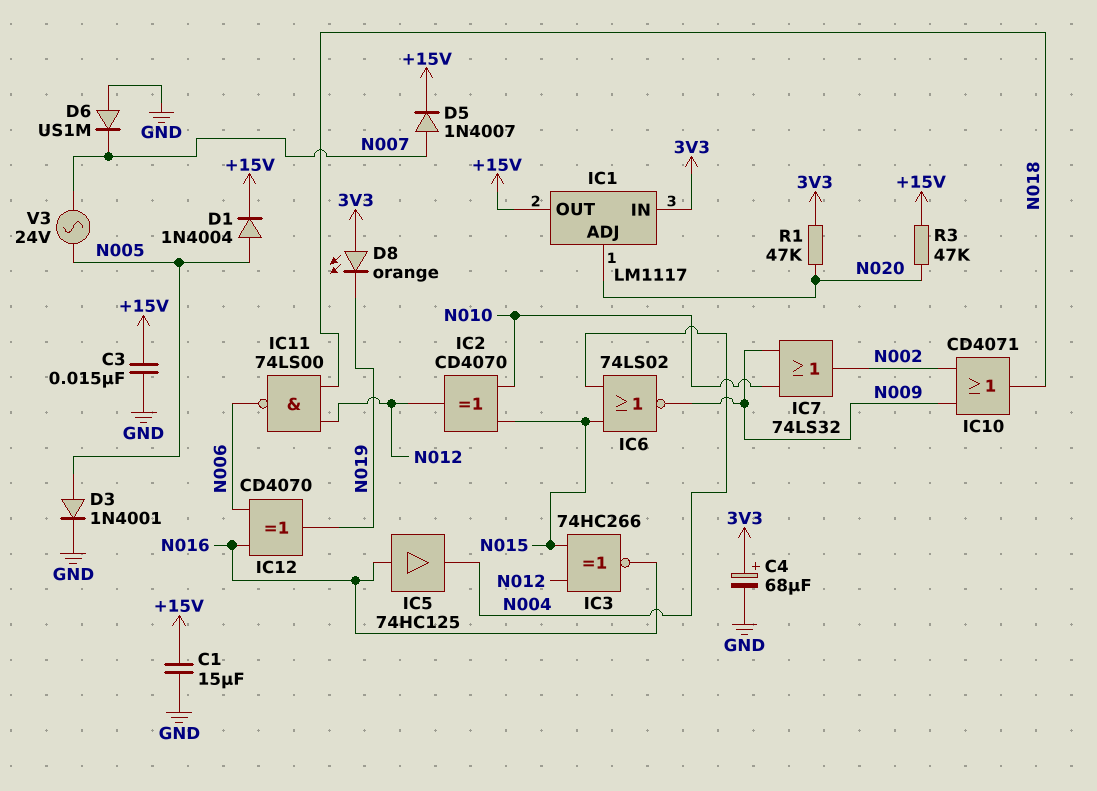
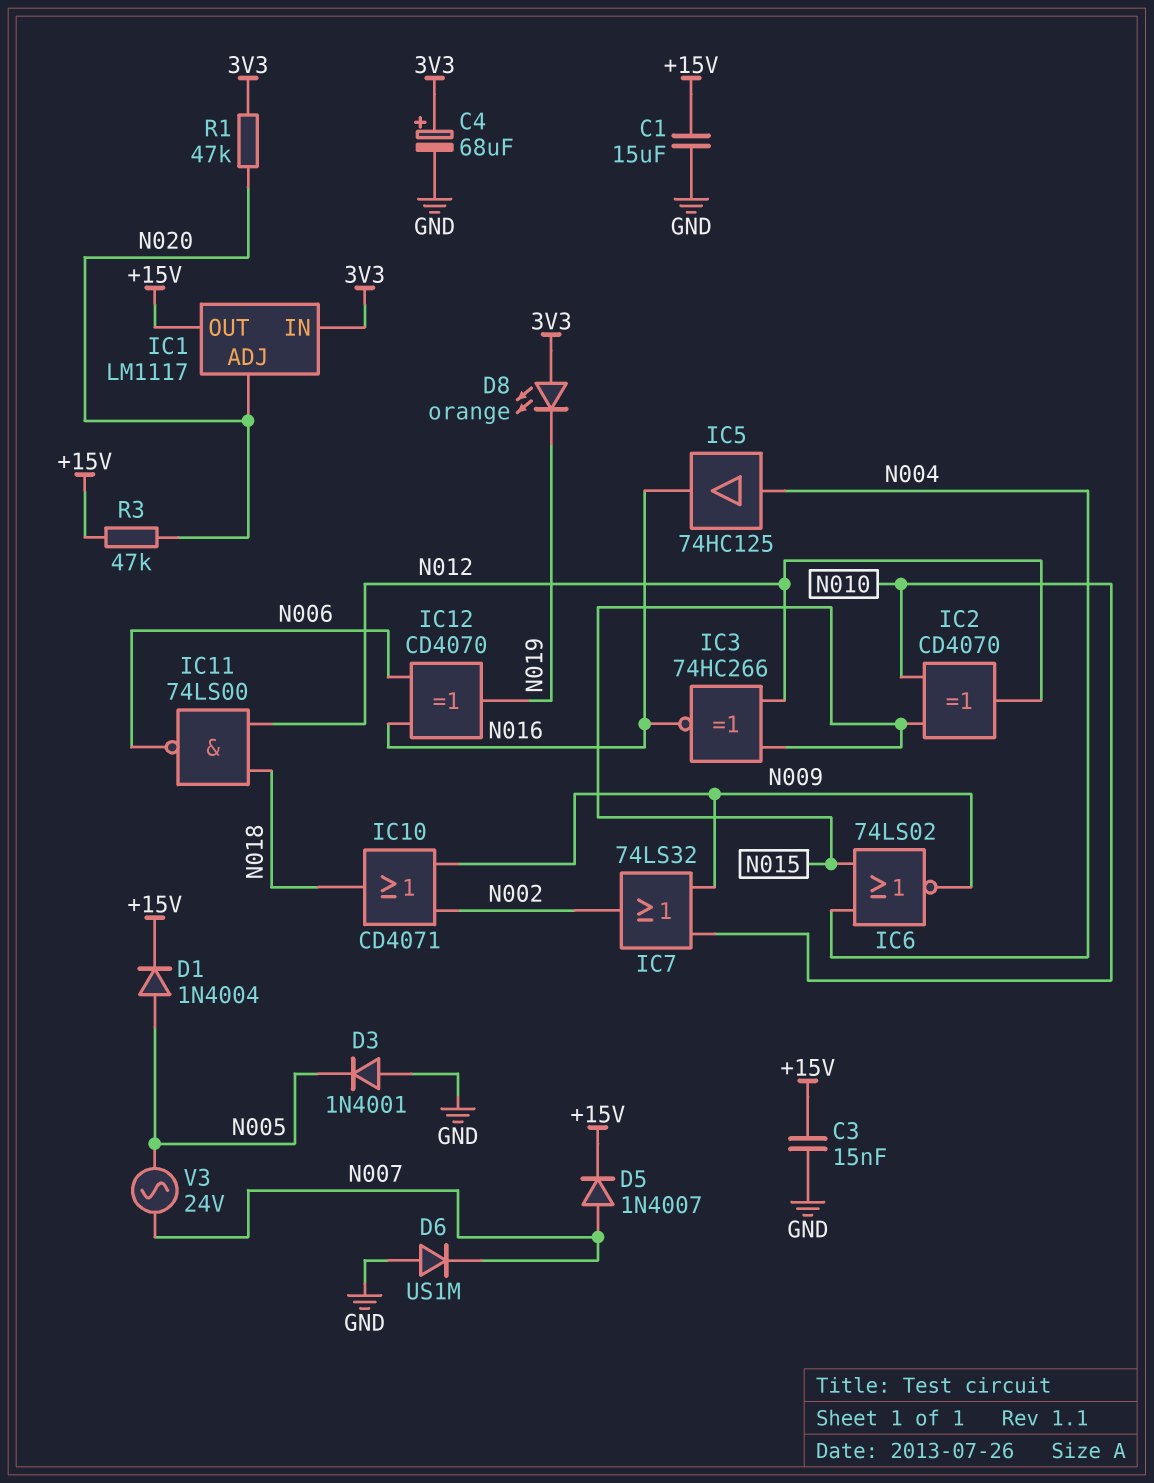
D3: diode 1N4001 (A N005, K GND) -> diode 1N4001 (A GND, K N005)
IC5: buffer 74HC125 (in N016, out N004) -> buffer 74HC125 (in N004, out N016)

